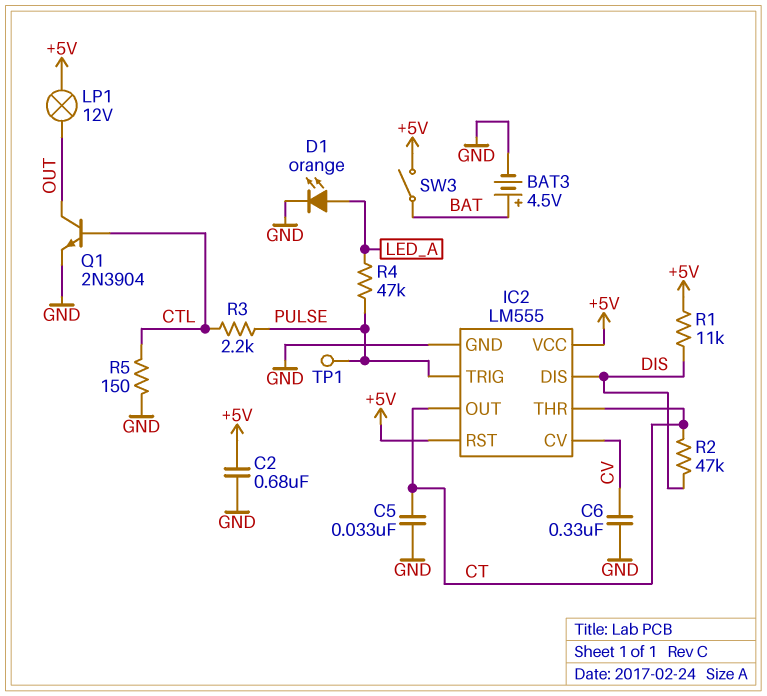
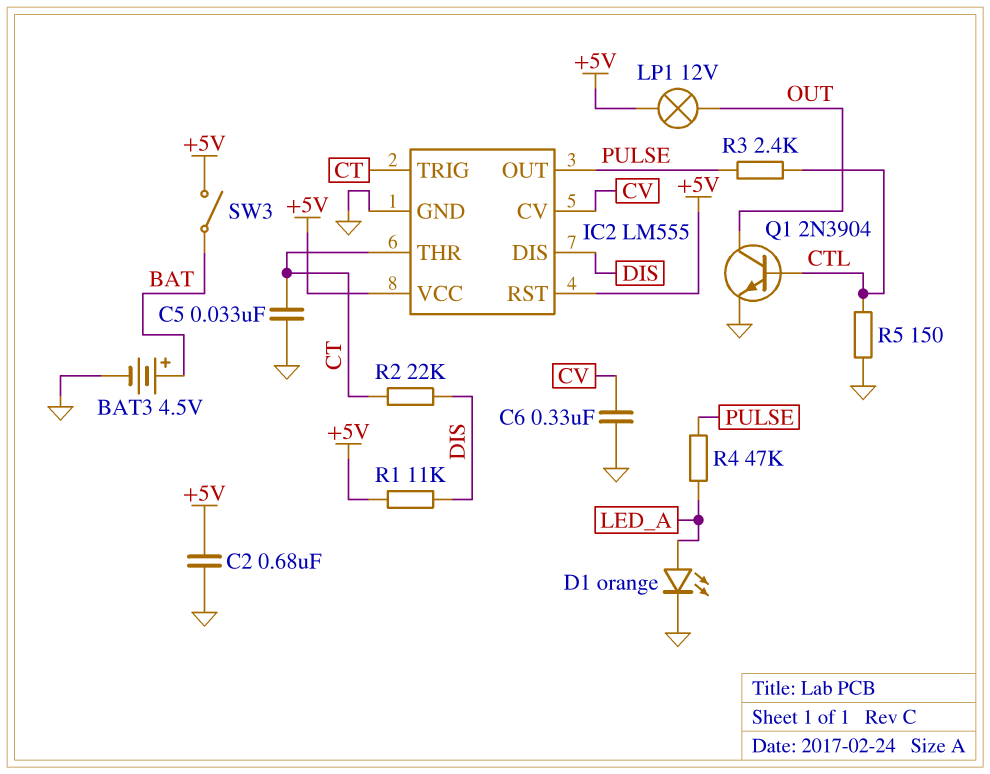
IC2 pin OUT: CT -> PULSE
IC2 pin TRIG: PULSE -> CT
R2: 47k (CT, DIS) -> 22k (CT, DIS)
R3: 2.2k (CTL, PULSE) -> 2.4k (CTL, PULSE)
TP1: test point (PULSE) -> none

